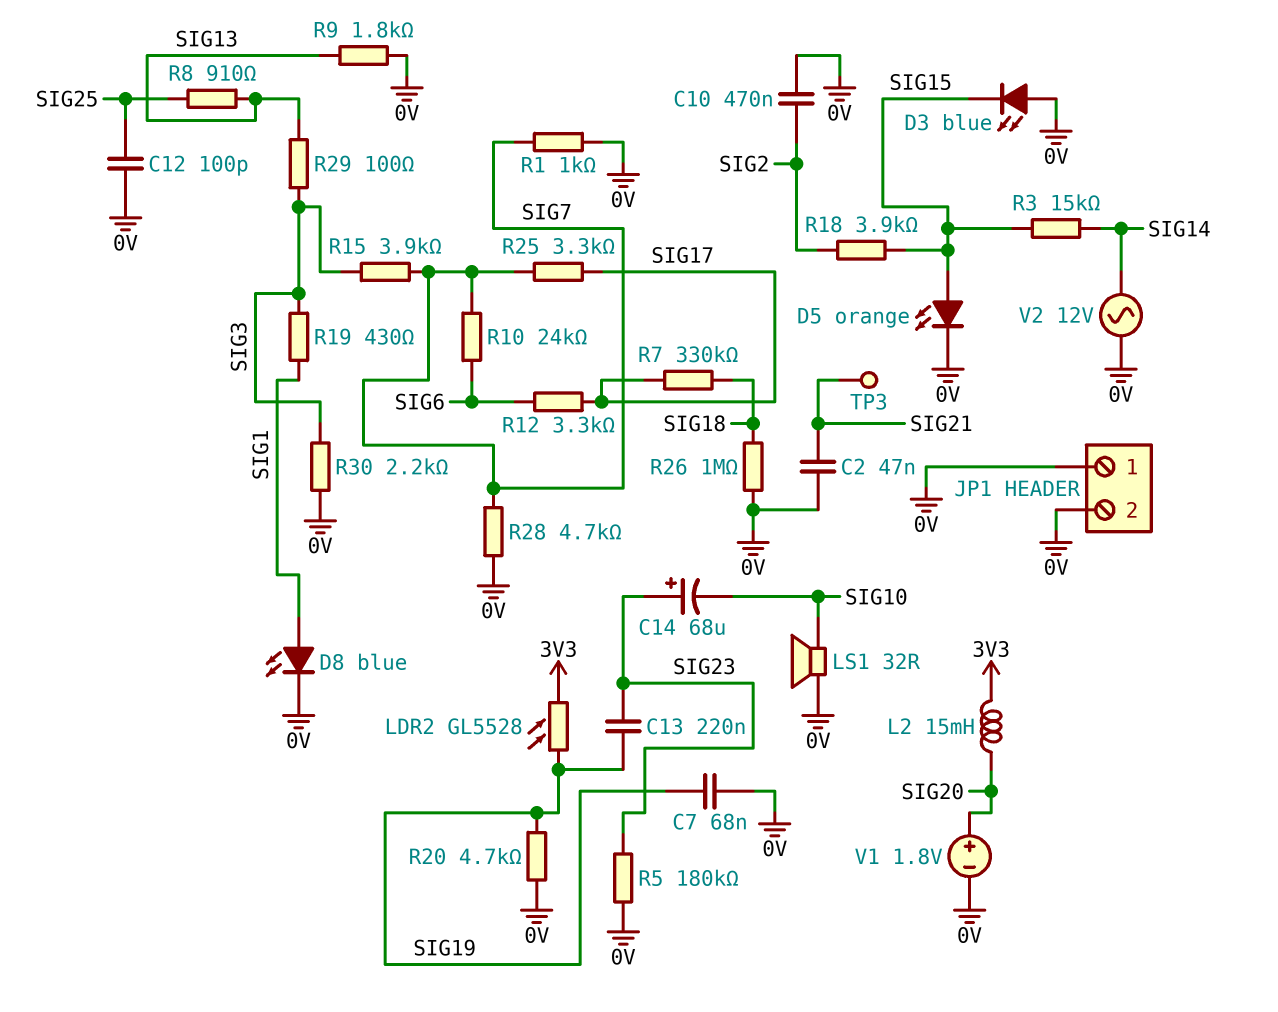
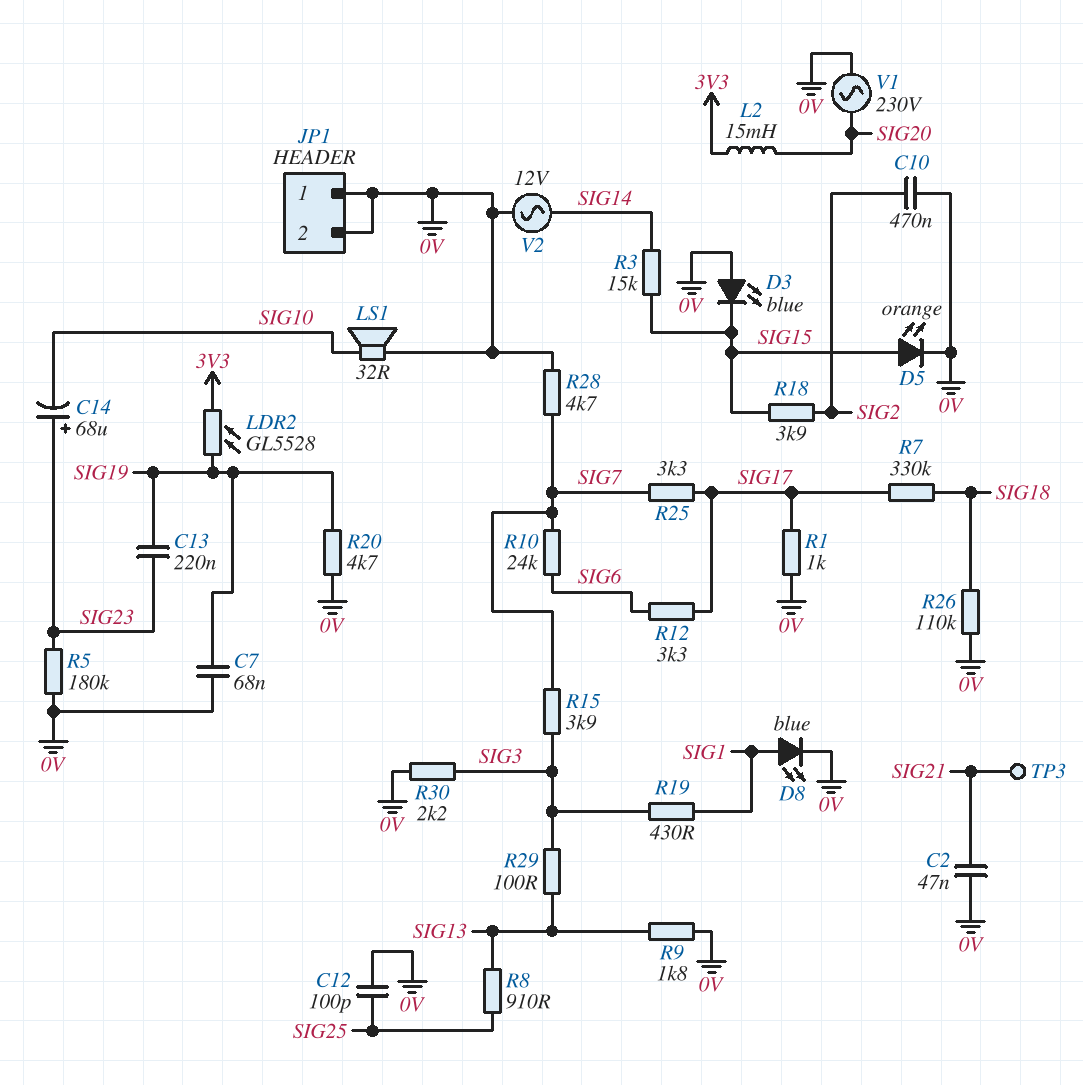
R1: 1k (0V, SIG7) -> 1k (0V, SIG17)
R26: 1M (0V, SIG18) -> 110k (0V, SIG18)
V1: 1.8V (plus SIG20, minus 0V) -> AC 230V (0V, SIG20)

